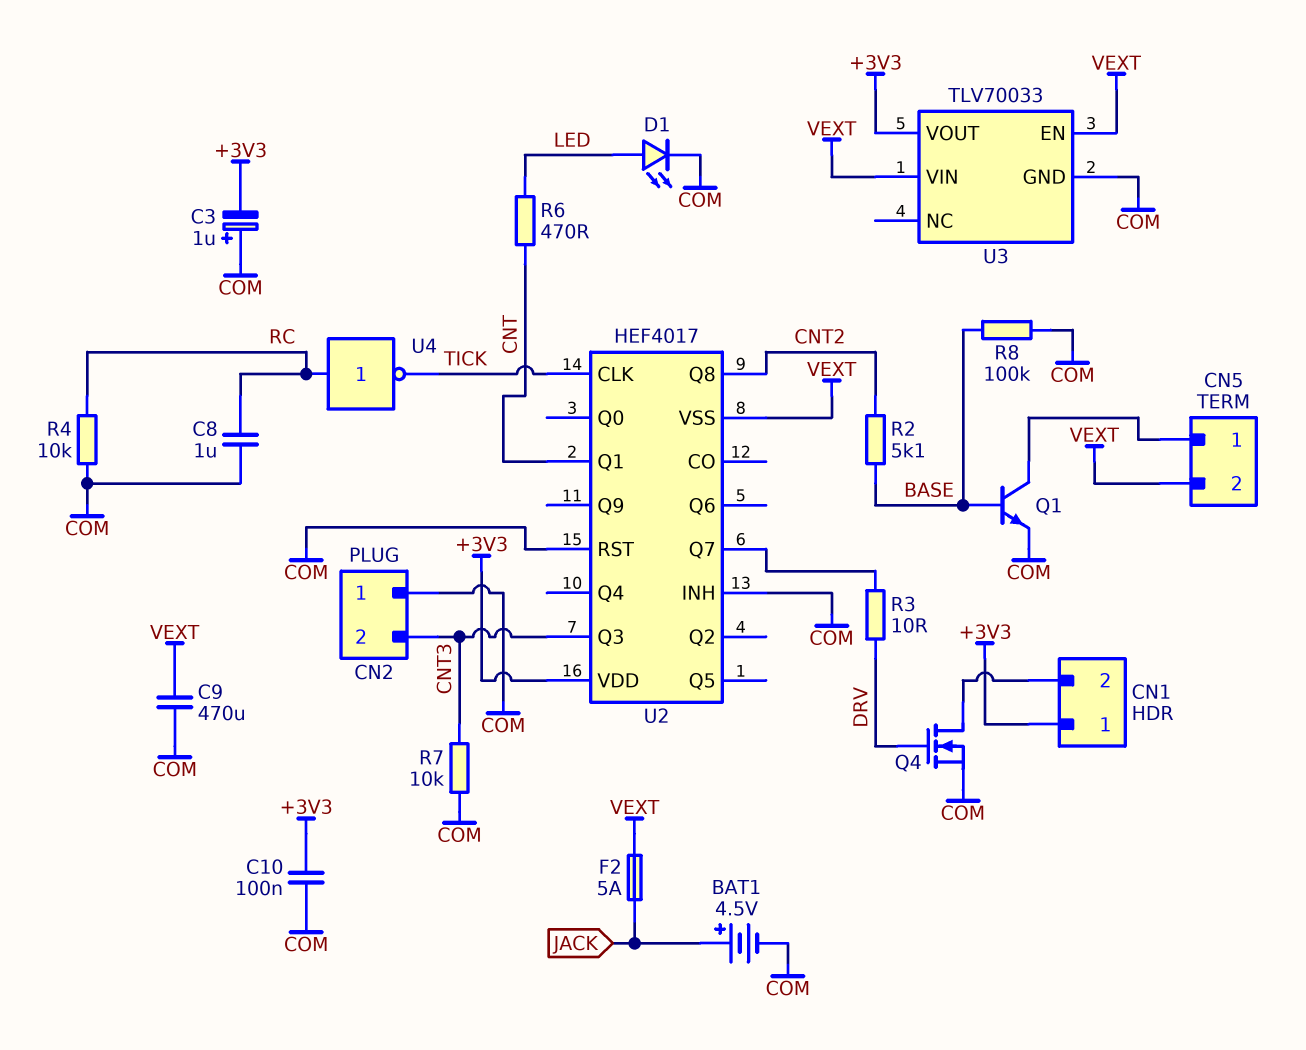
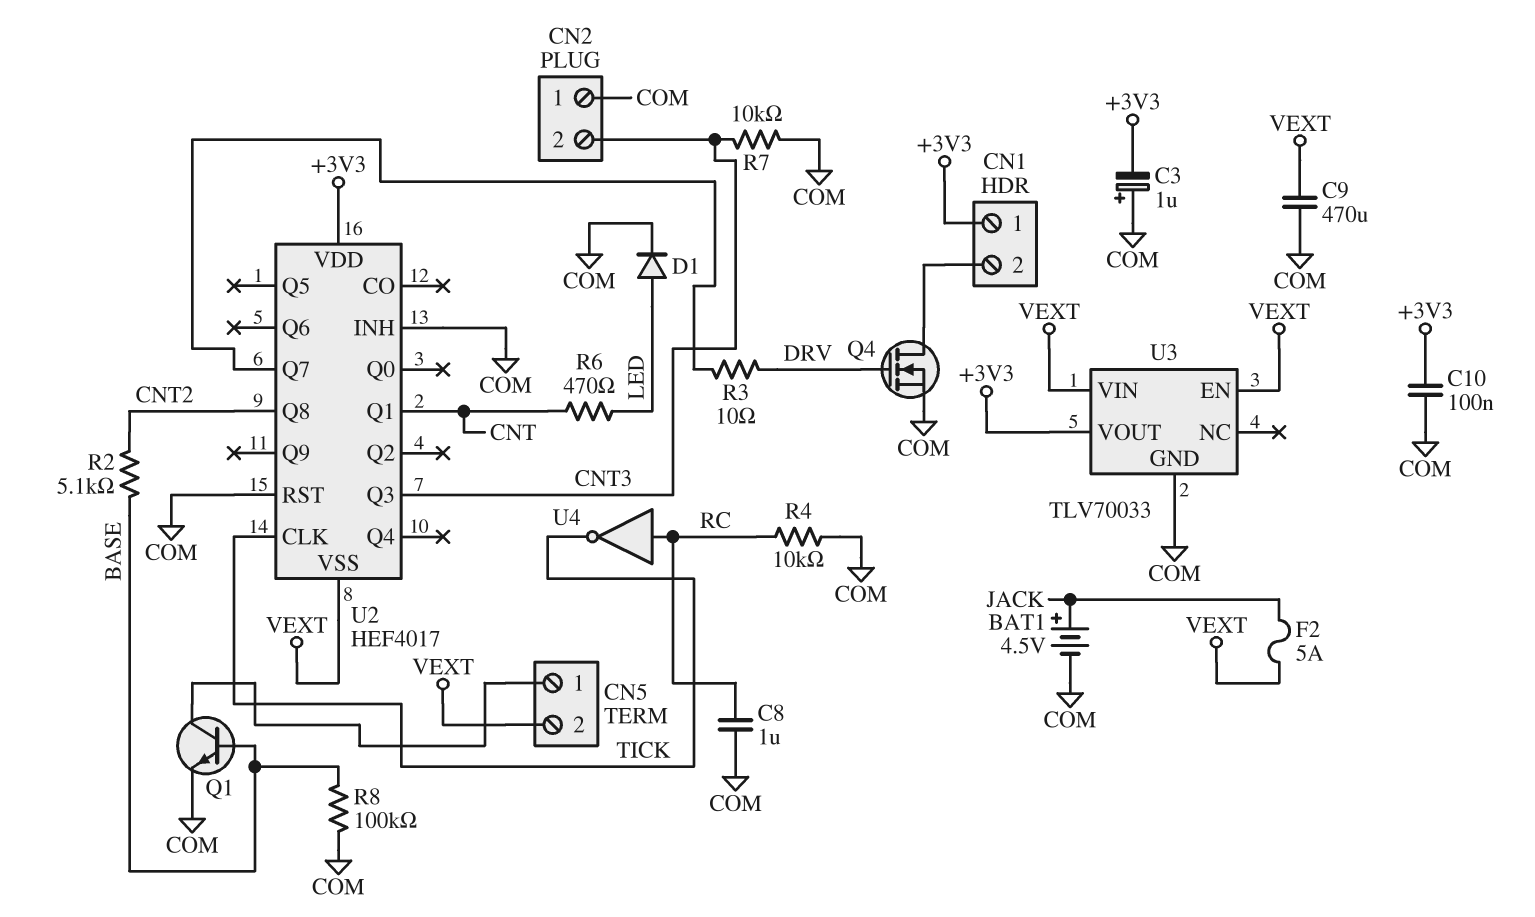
D1: LED (A LED, K COM) -> diode (A LED, K COM)

